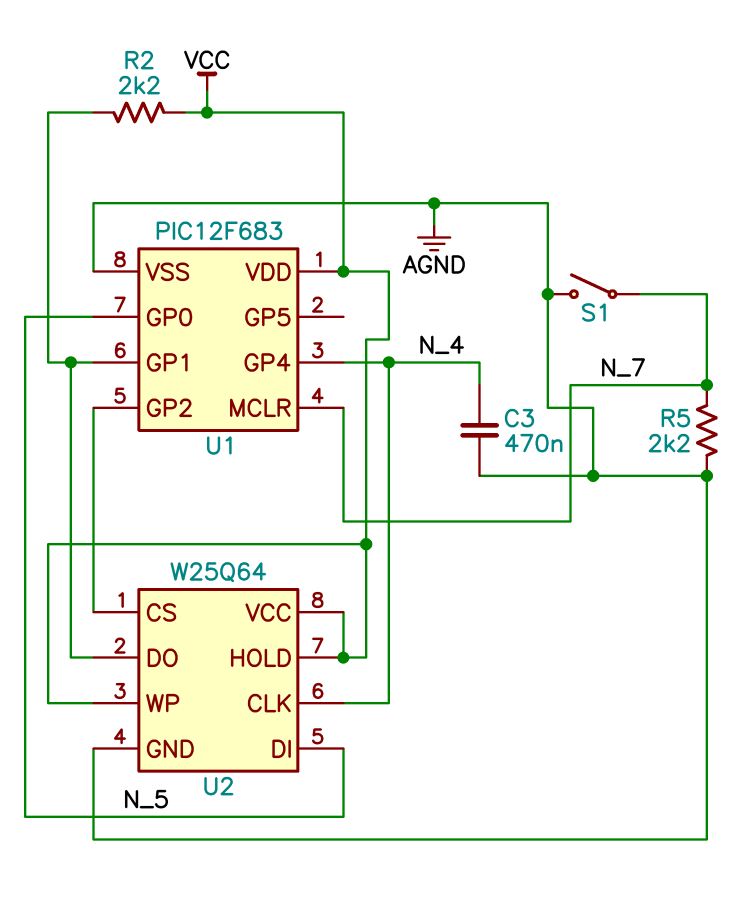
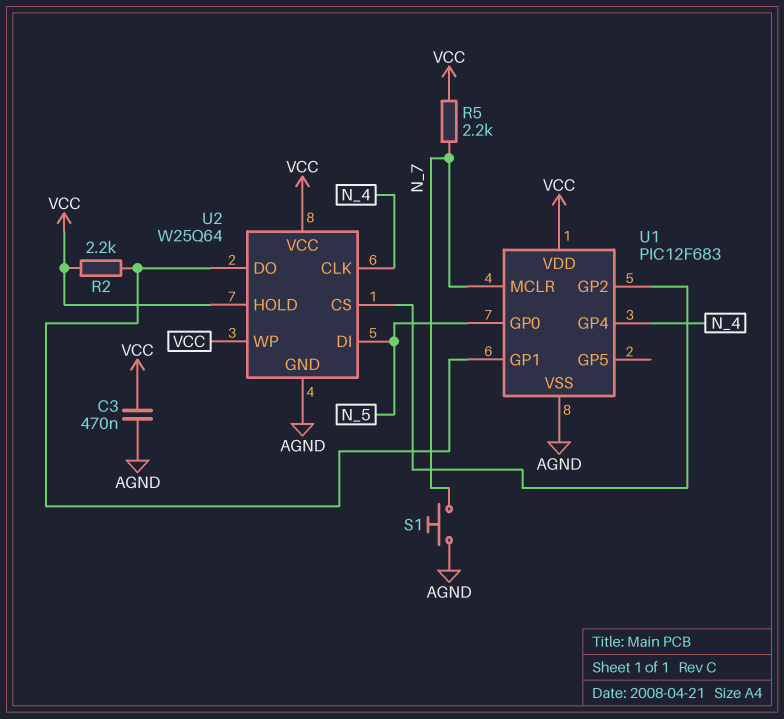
C3: 470nF (AGND, N_4) -> 470nF (AGND, VCC)
R5: 2.2k (AGND, N_7) -> 2.2k (N_7, VCC)
S1: switch (AGND, N_7) -> button (AGND, N_7)

